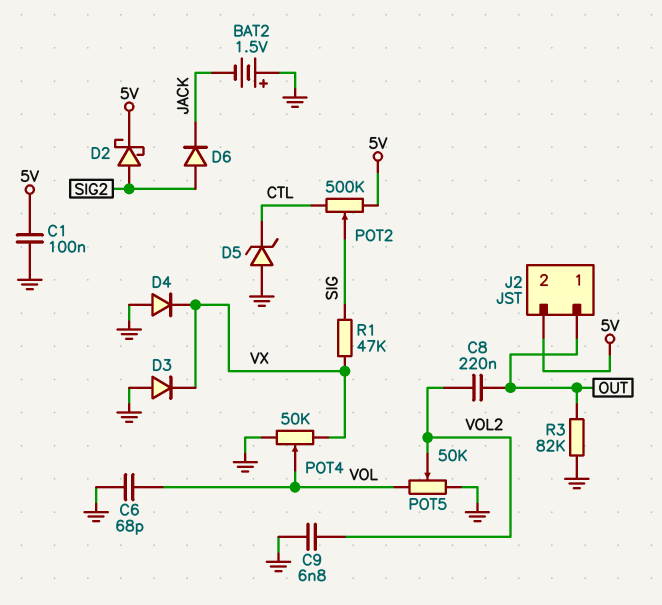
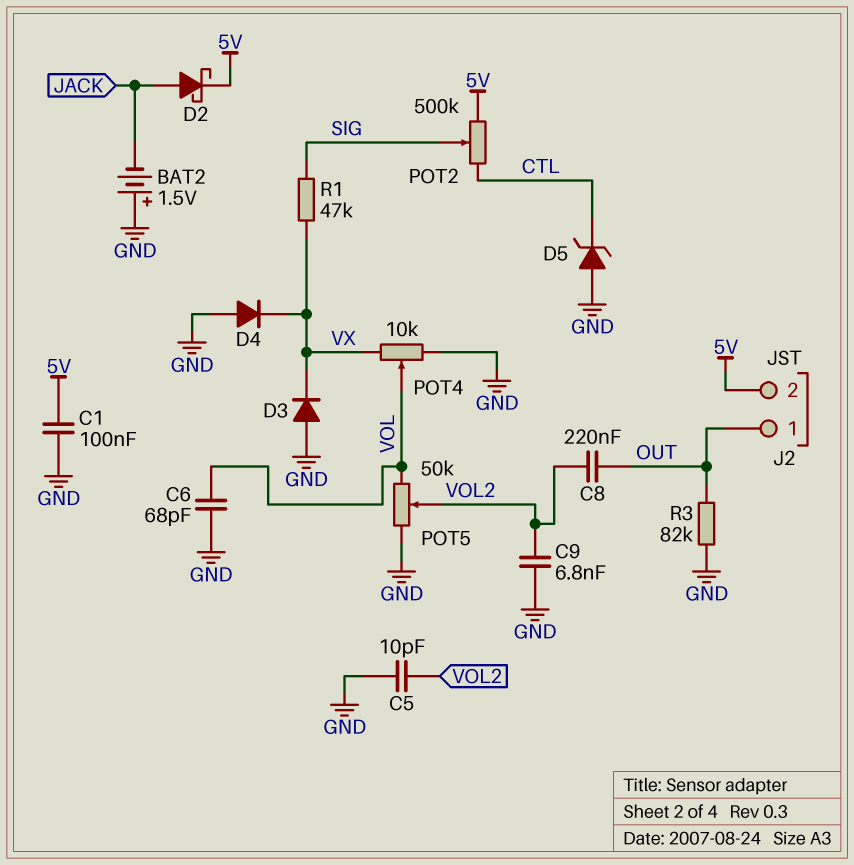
C5: none -> 10pF (GND, VOL2)
D2: schottky (A SIG2, K 5V) -> schottky (A JACK, K 5V)
D6: diode (A SIG2, K JACK) -> none
POT4: 50k (GND, VX, wiper VOL) -> 10k (GND, VX, wiper VOL)

